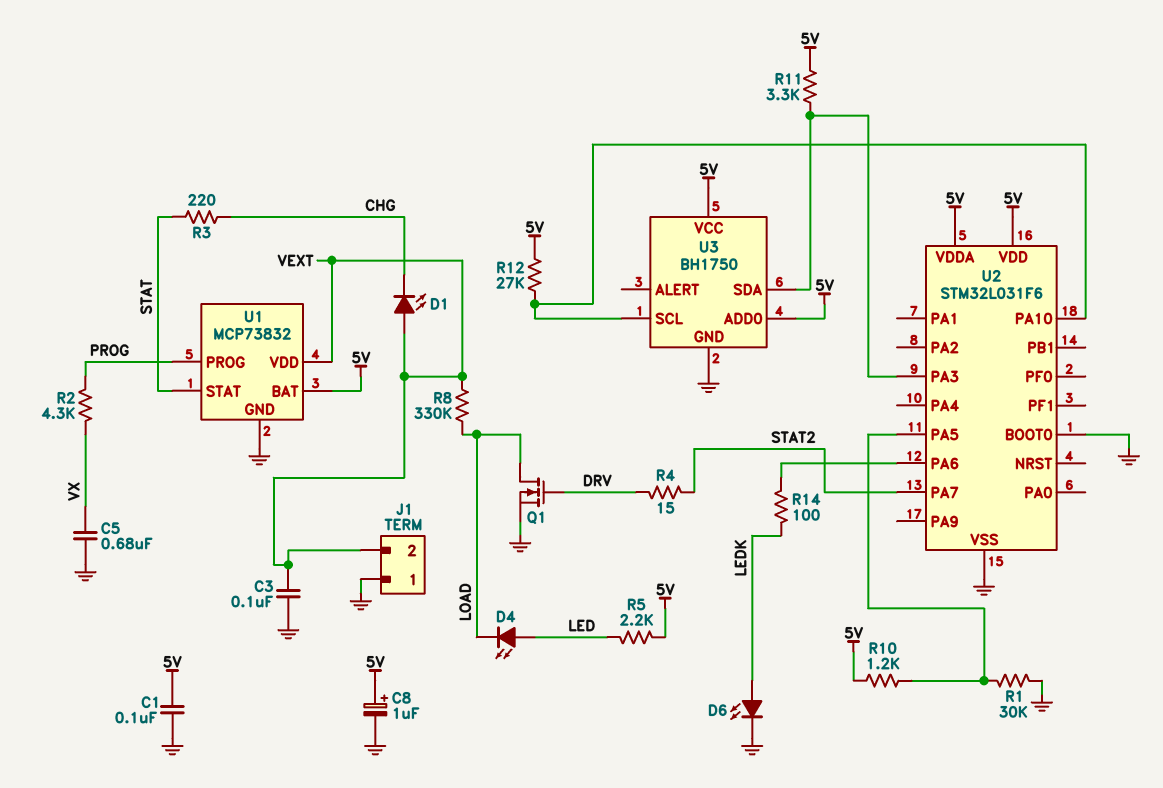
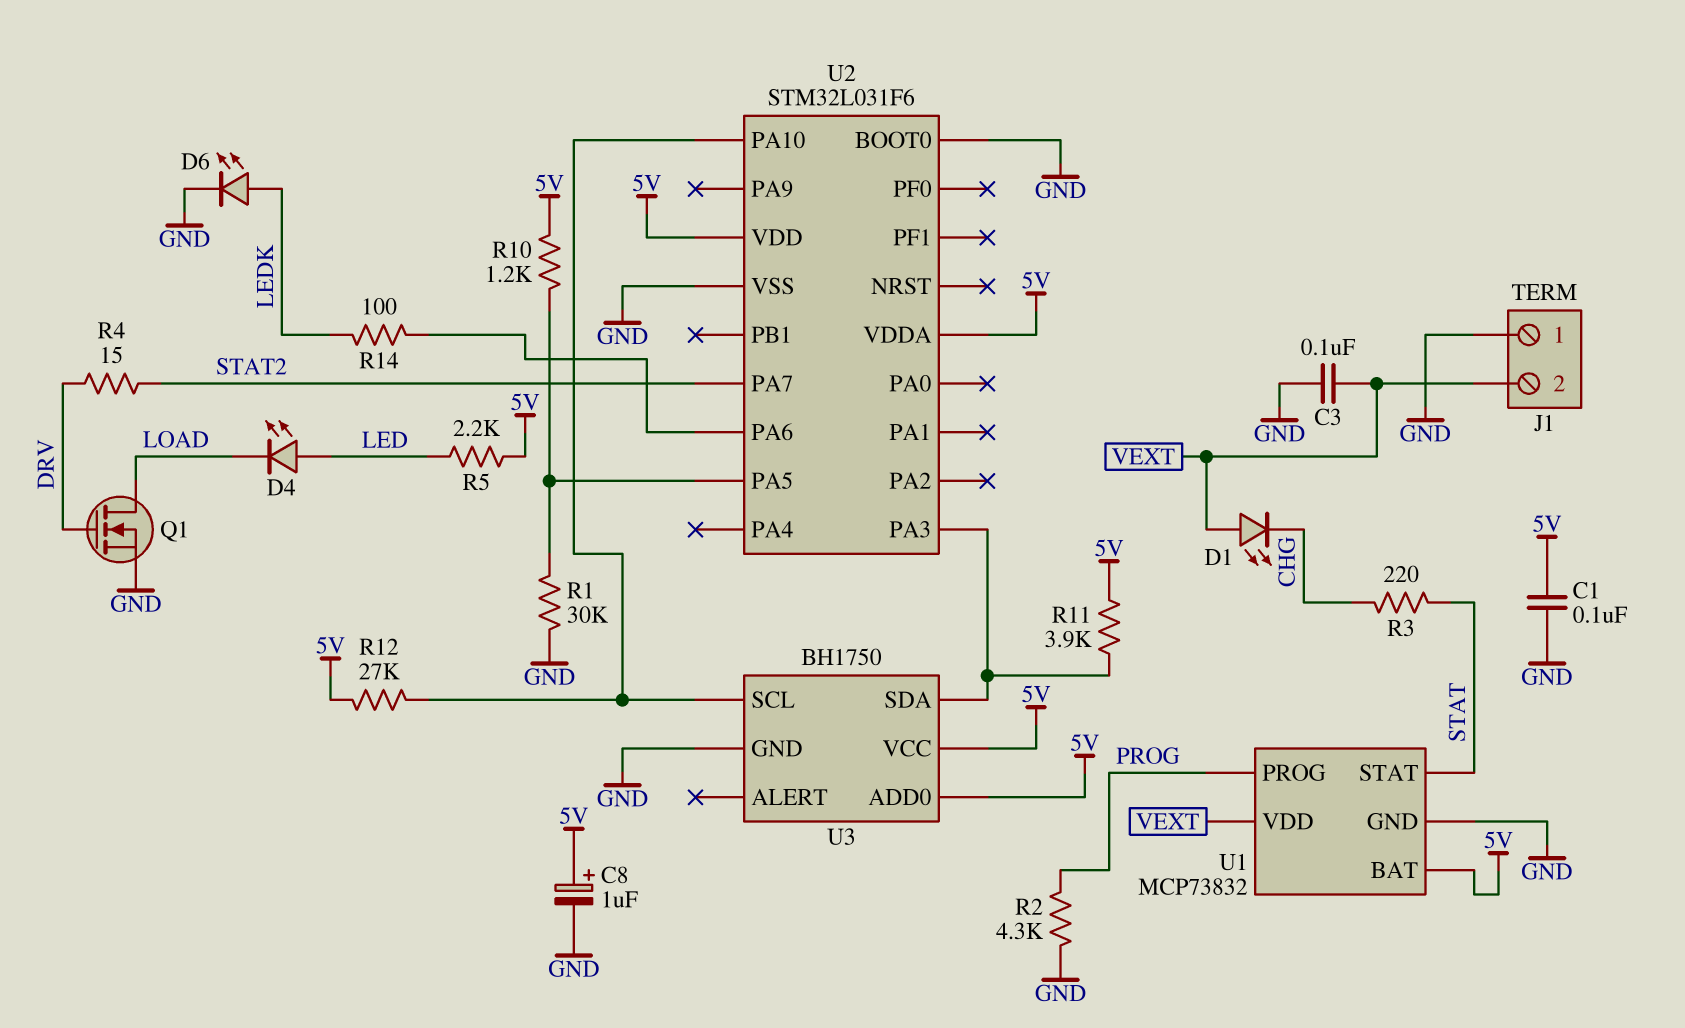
C5: 680nF (GND, VX) -> none
R2: 4.3k (PROG, VX) -> 4.3k (GND, PROG)
R8: 330k (LOAD, VEXT) -> none
R11: 3.3k (5V, U2/PA3) -> 3.9k (5V, U2/PA3)

